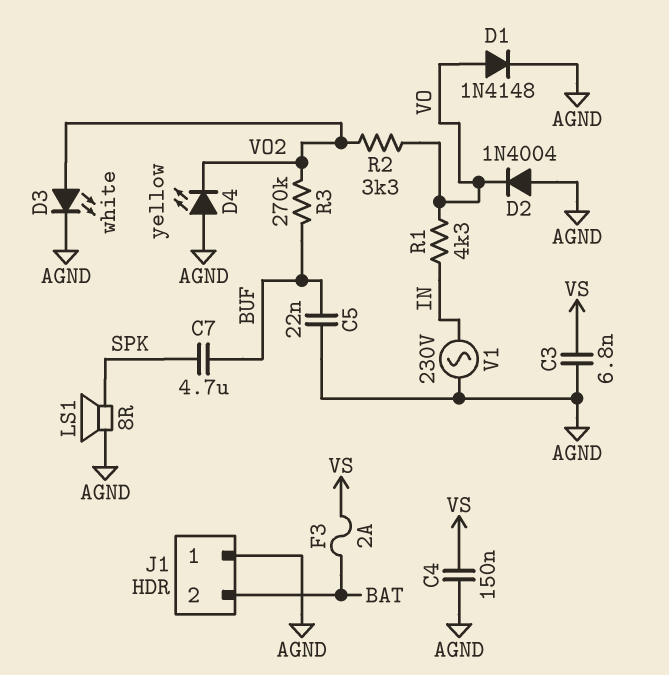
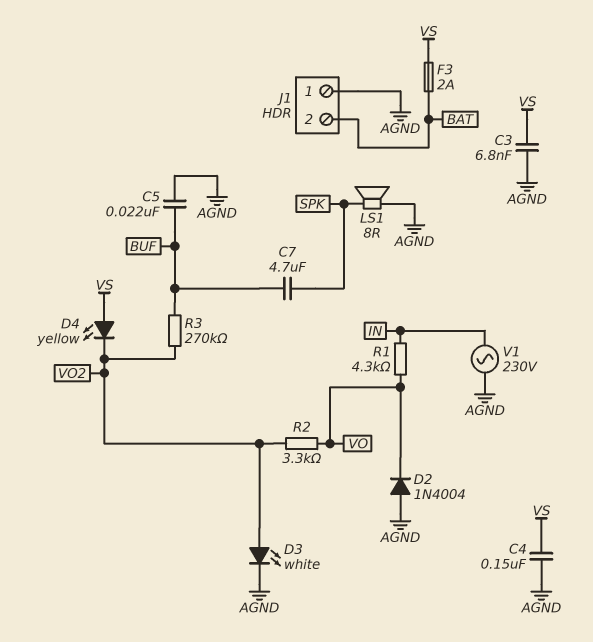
D1: diode 1N4148 (A VO, K AGND) -> none
D4: LED yellow (A AGND, K VO2) -> LED yellow (A VS, K VO2)

